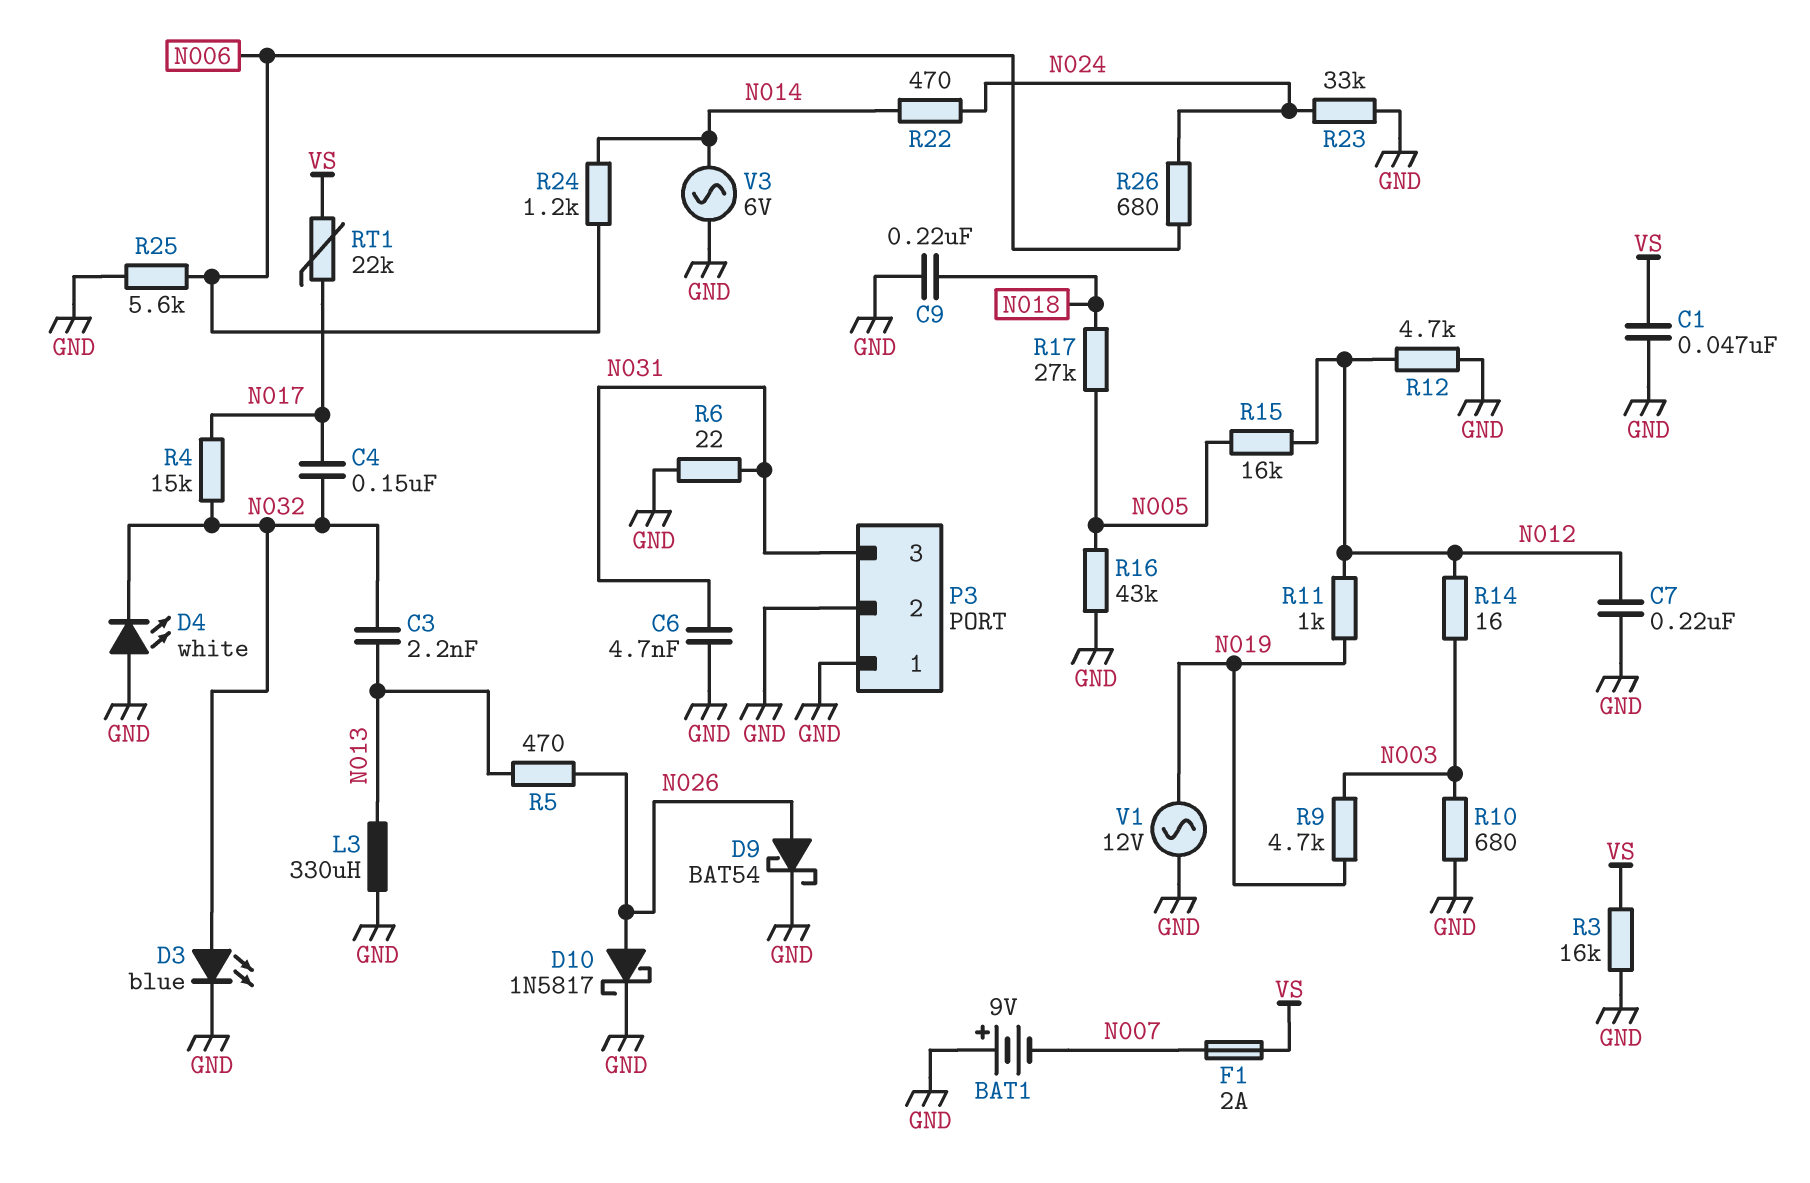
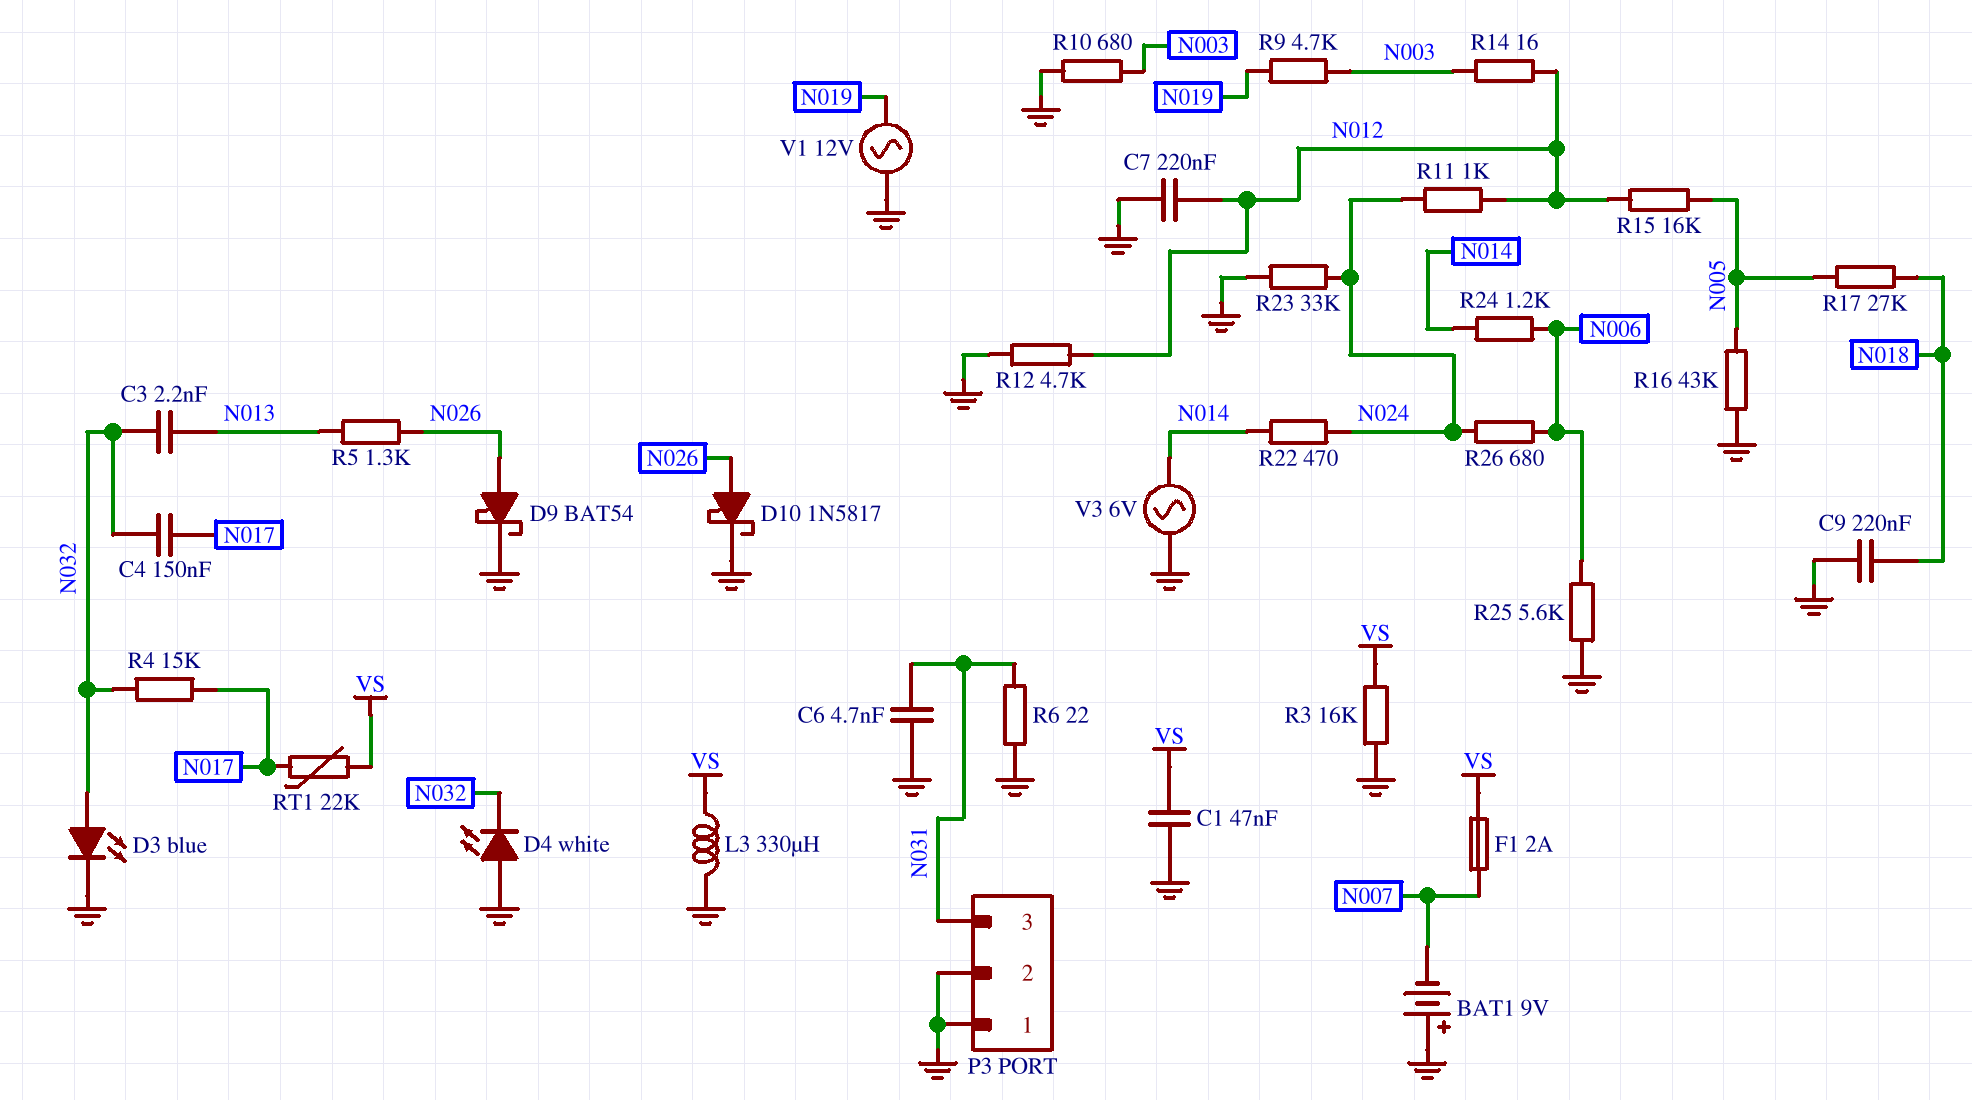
L3: 330uH (GND, N013) -> 330uH (GND, VS)
R5: 470 (N013, N026) -> 1.3k (N013, N026)
R11: 1k (N012, N019) -> 1k (N012, N024)

